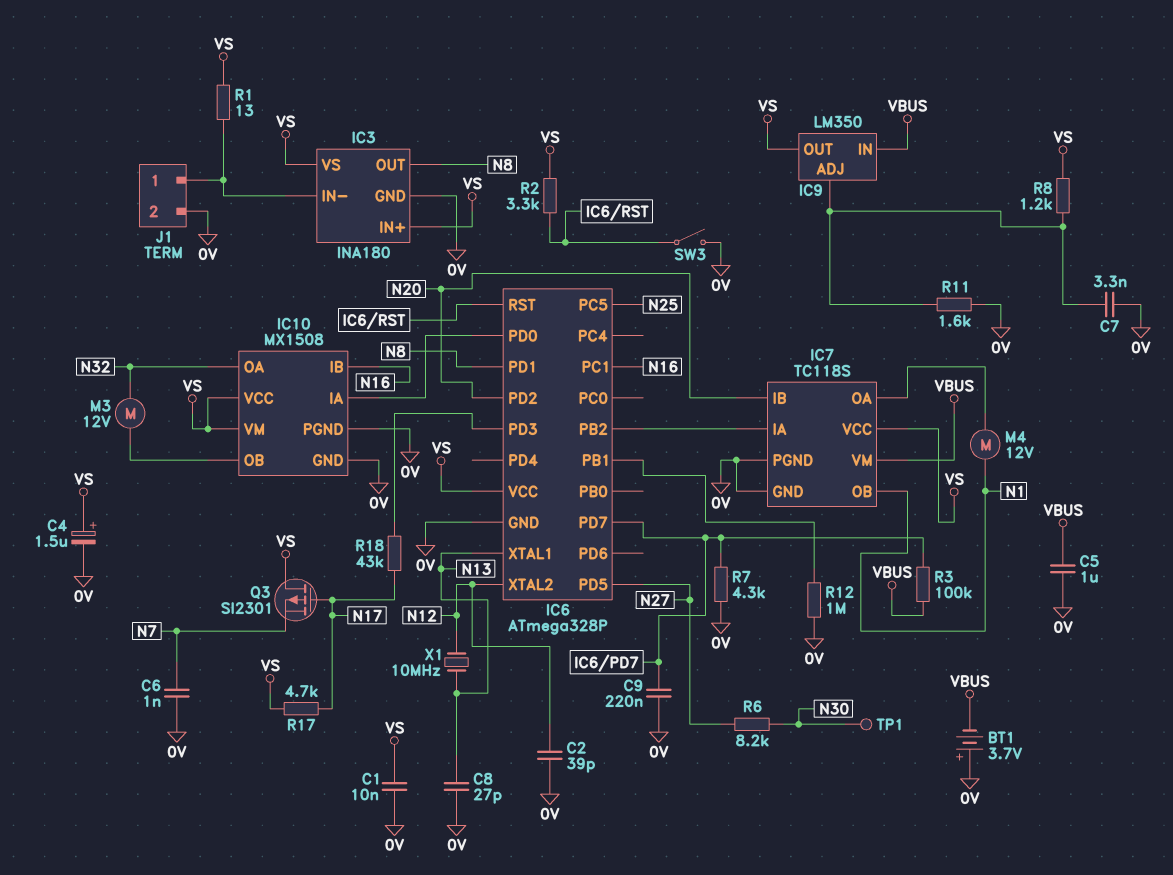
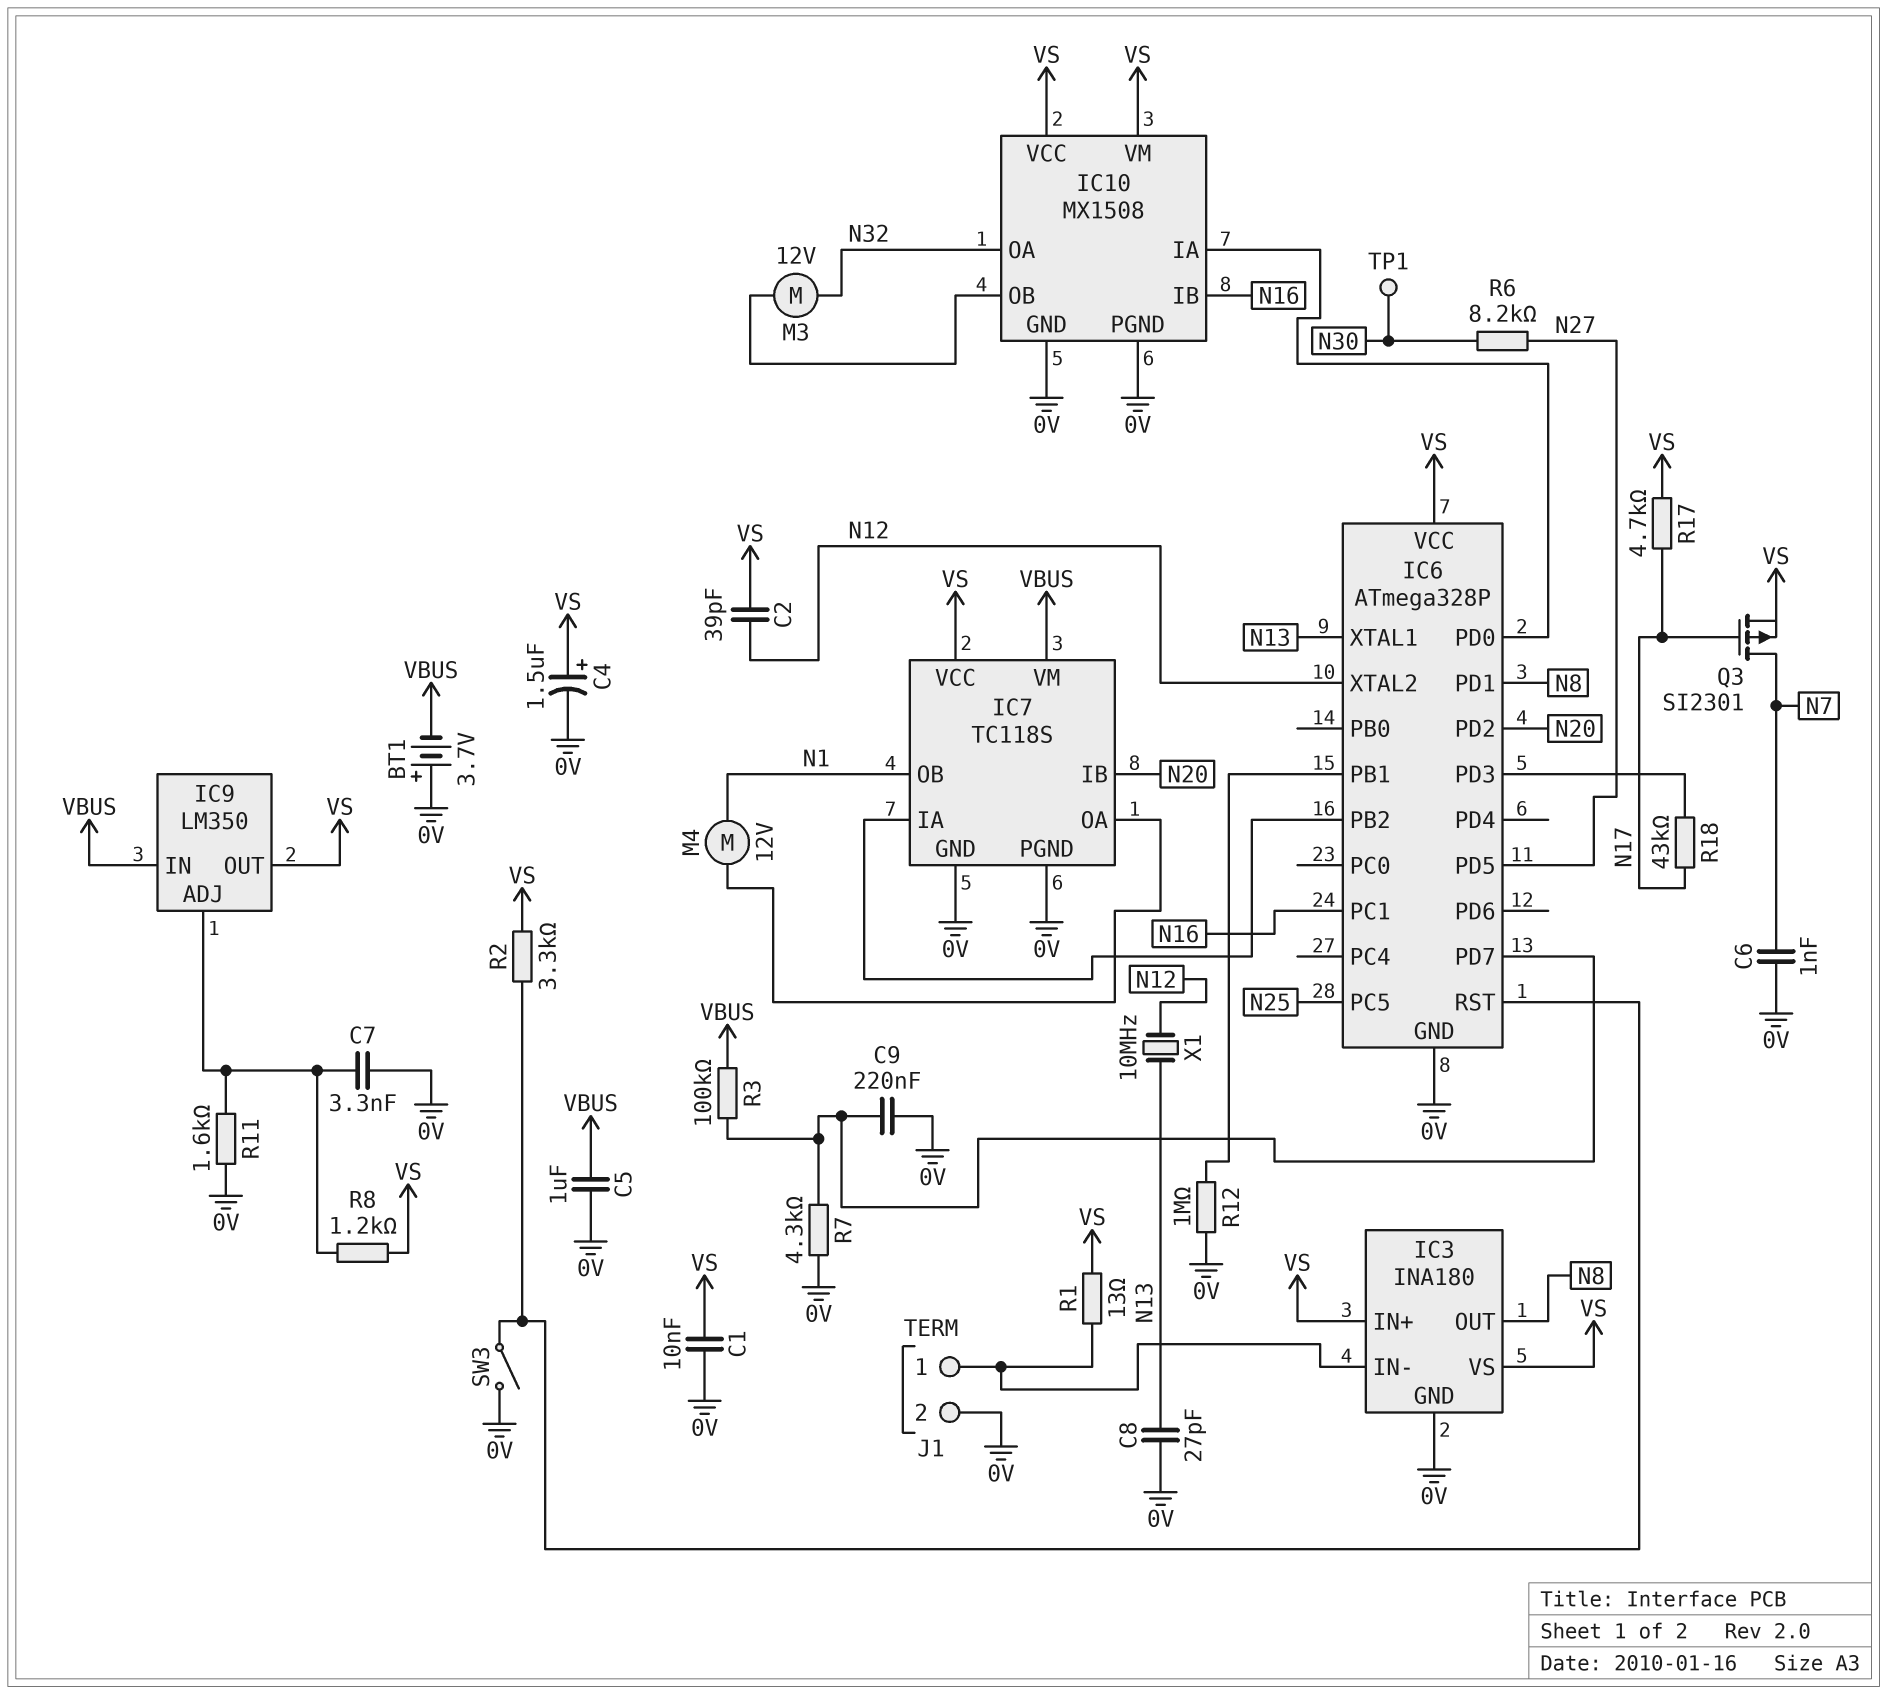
C2: 39pF (0V, N12) -> 39pF (N12, VS)
Q3: PMOS SI2301 (G N17, D VS, S N7) -> PMOS SI2301 (G N17, D N7, S VS)

